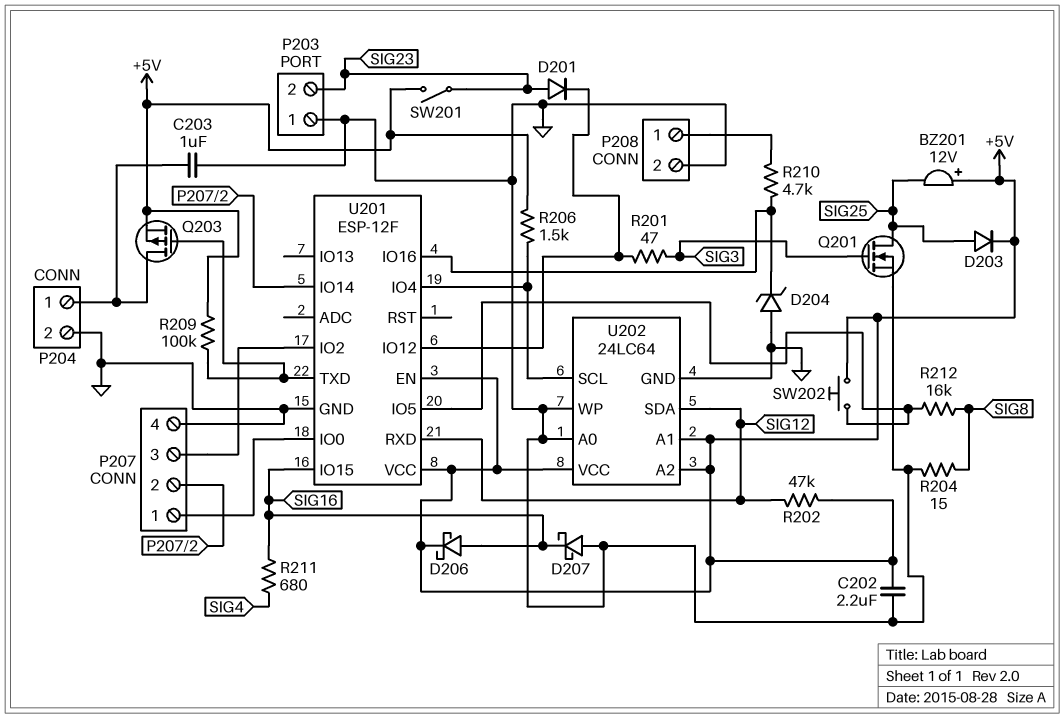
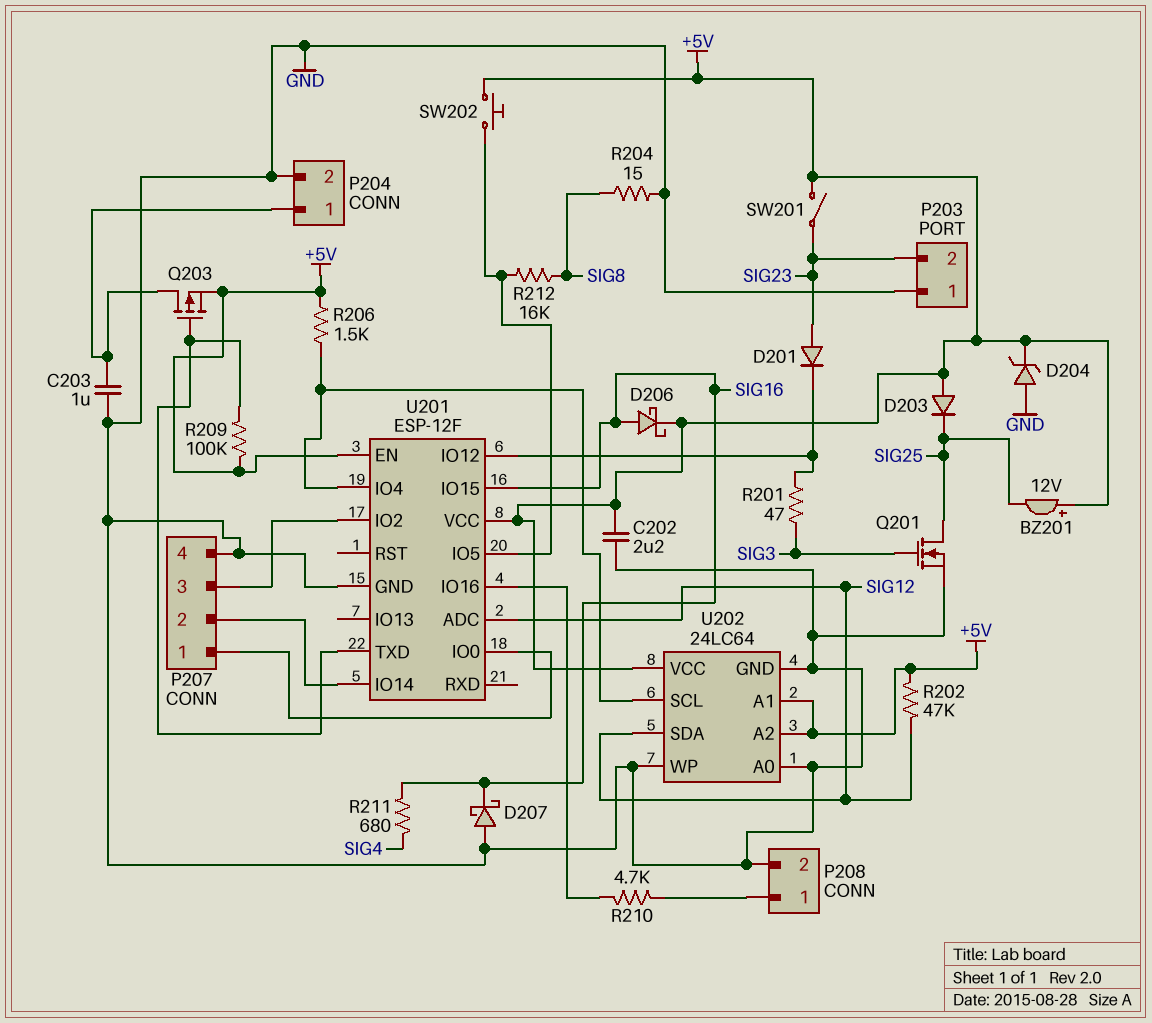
D203: diode (A SIG25, K +5V) -> diode (A +5V, K SIG25)
D204: zener (A GND, K U201/IO16) -> zener (A GND, K +5V)
U201 pin ADC: none -> SIG12
U201 pin RXD: SIG12 -> none

